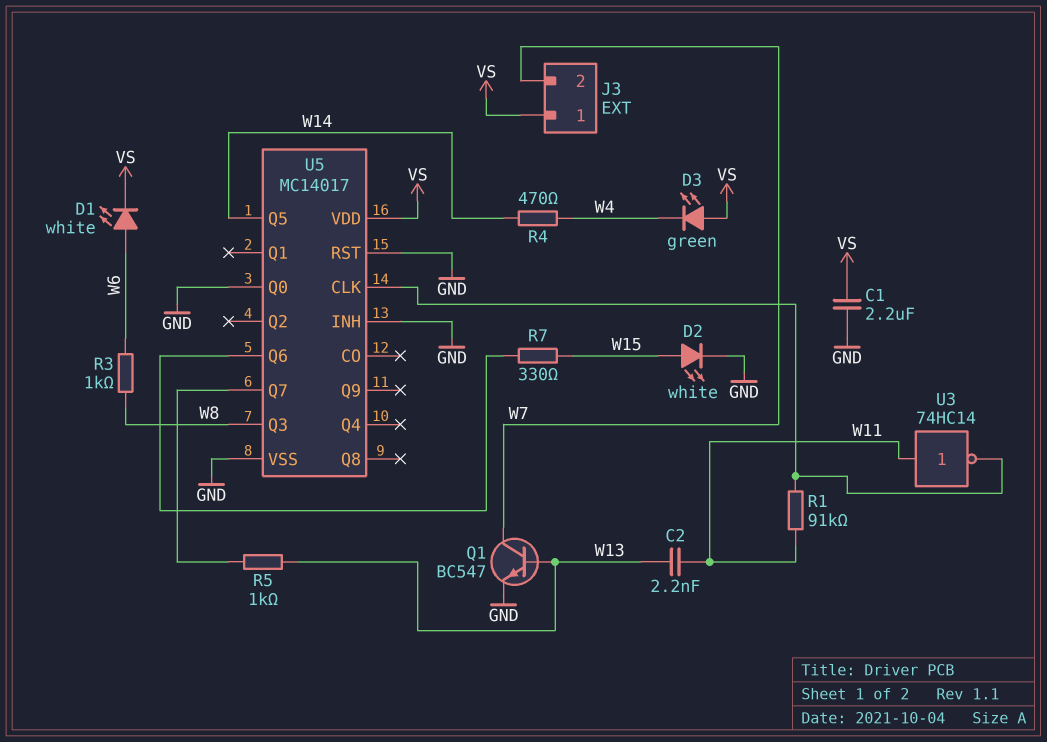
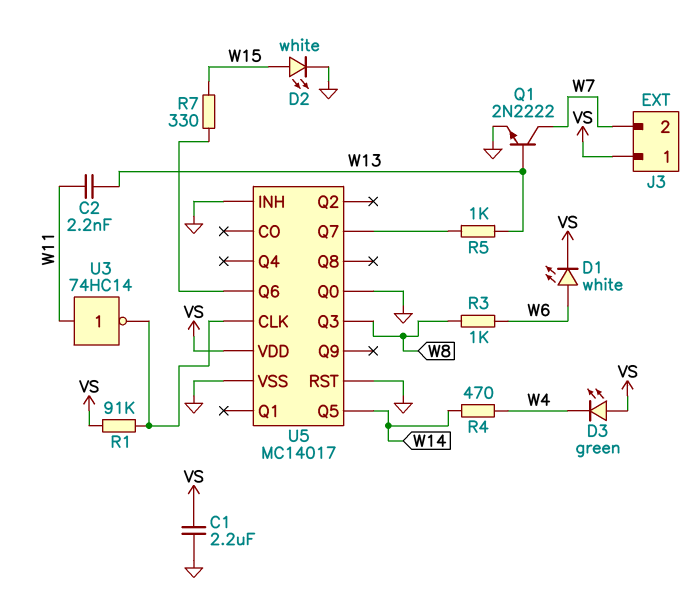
Q1: NPN BC547 (B W13, C W7, E GND) -> NPN 2N2222 (B W13, C W7, E GND)
R1: 91k (U5/CLK, W11) -> 91k (U5/CLK, VS)

